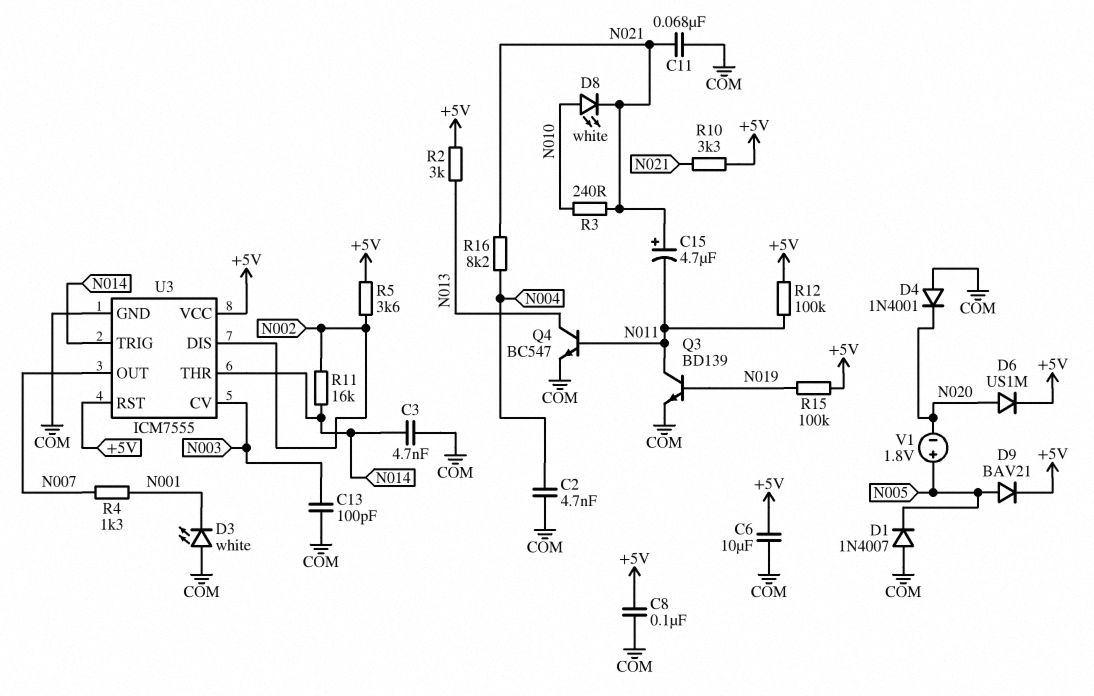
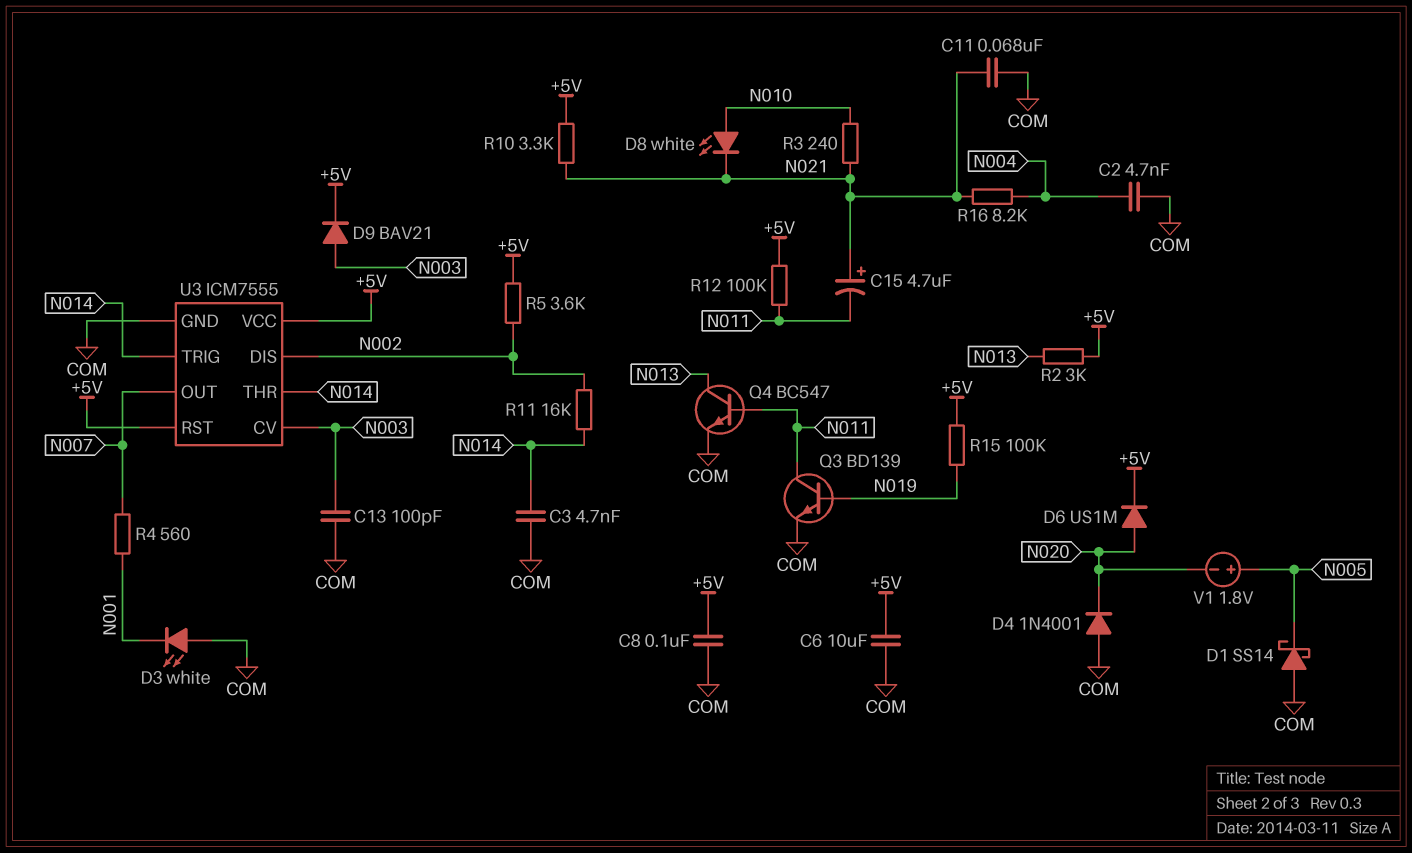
D1: diode 1N4007 (A COM, K N005) -> schottky SS14 (A COM, K N005)
D9: diode BAV21 (A N005, K +5V) -> diode BAV21 (A N003, K +5V)
R4: 1.3k (N001, N007) -> 560 (N001, N007)

